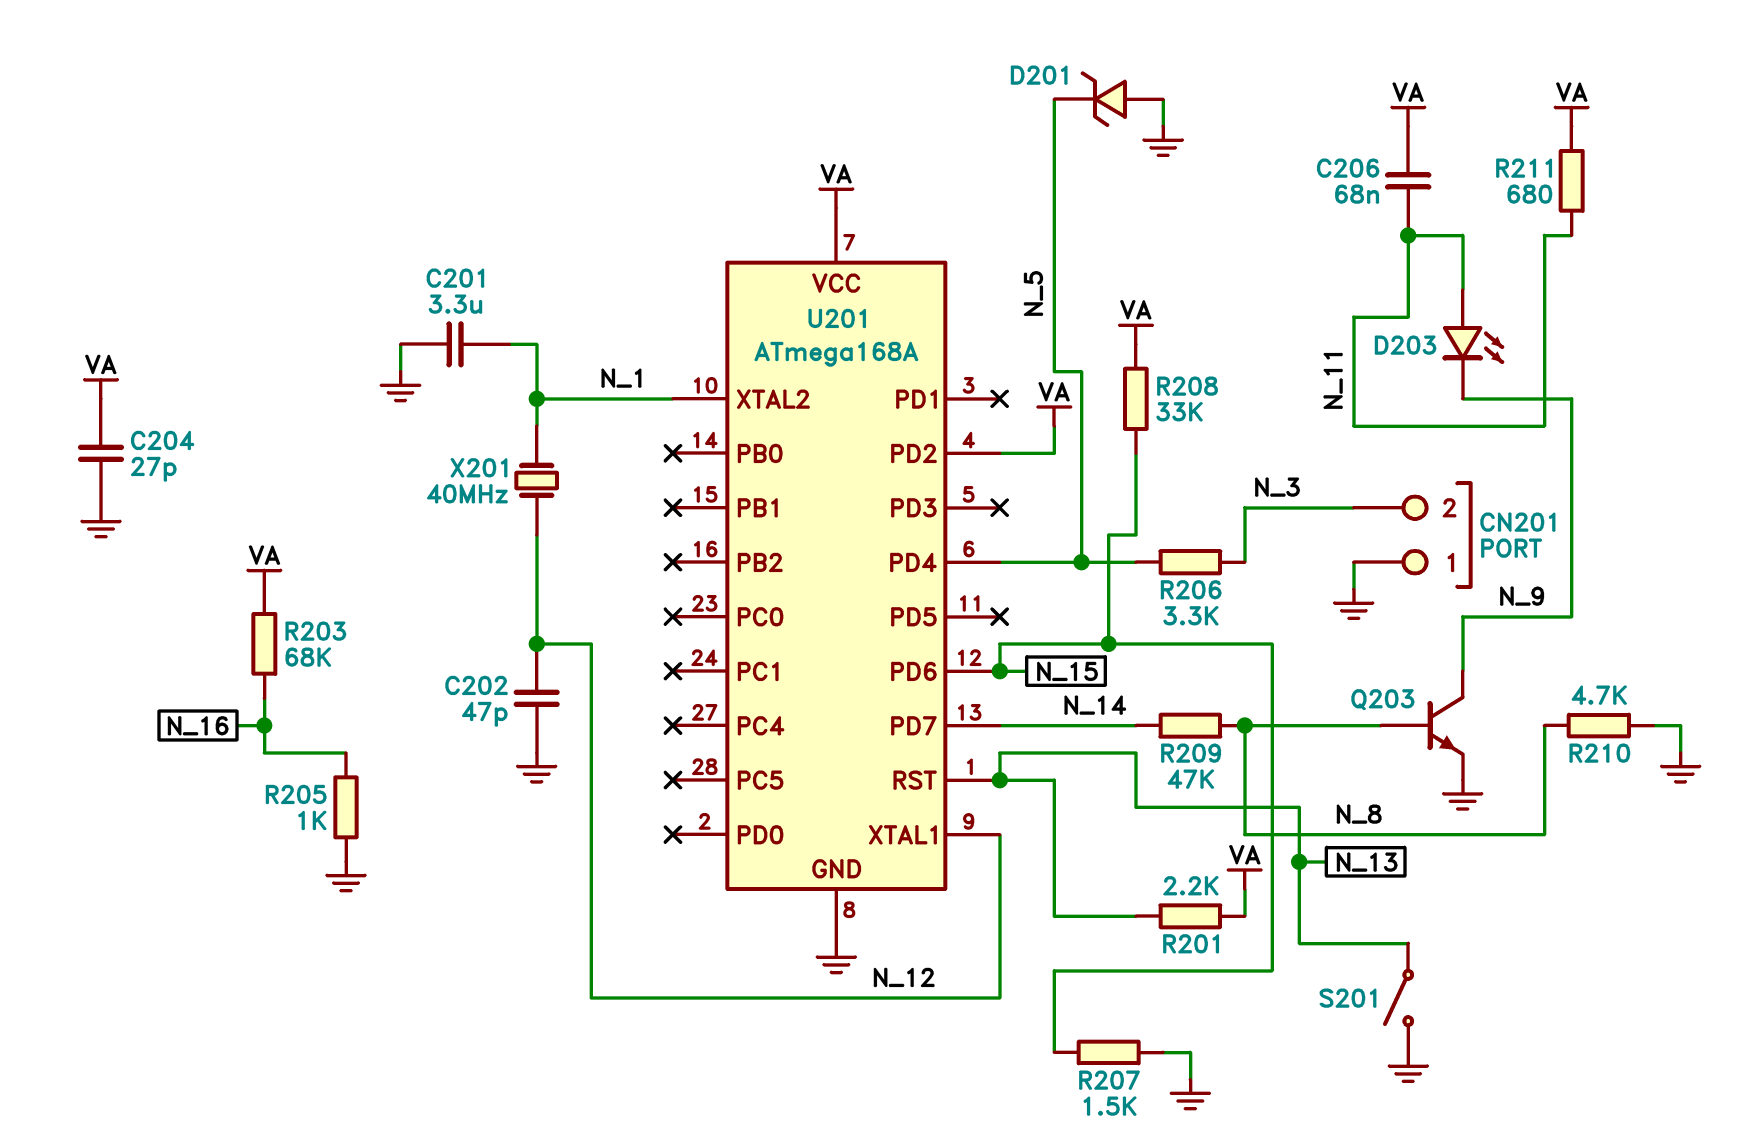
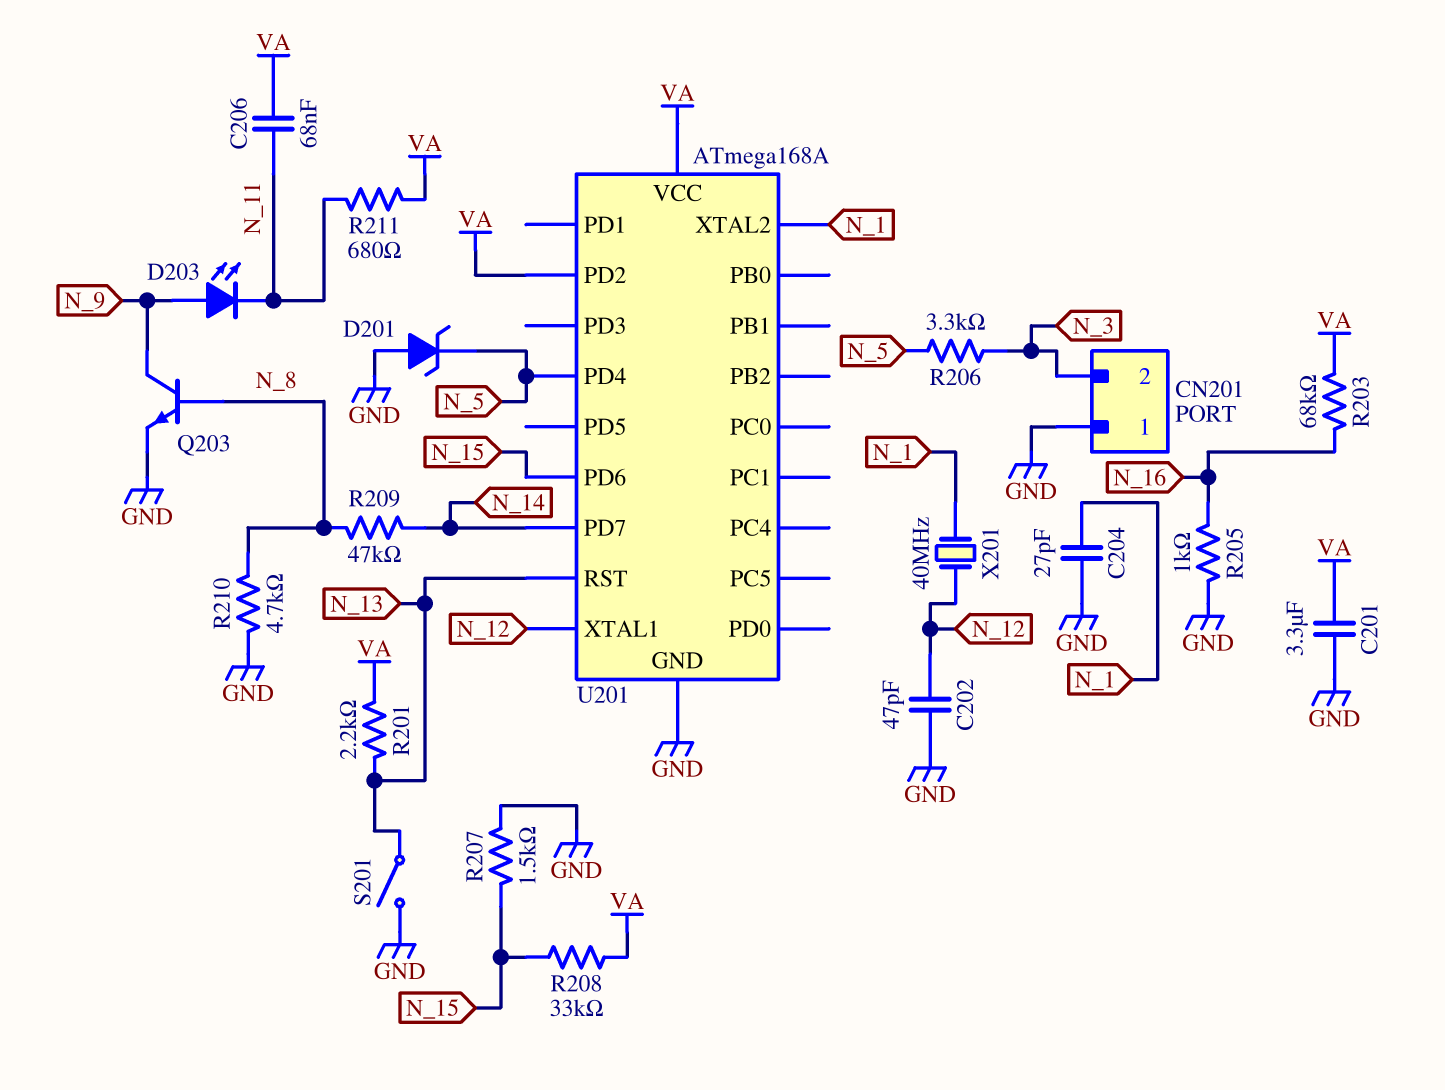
C201: 3.3uF (GND, N_1) -> 3.3uF (GND, VA)
C204: 27pF (GND, VA) -> 27pF (GND, N_1)
D203: LED (A N_11, K N_9) -> LED (A N_9, K N_11)

